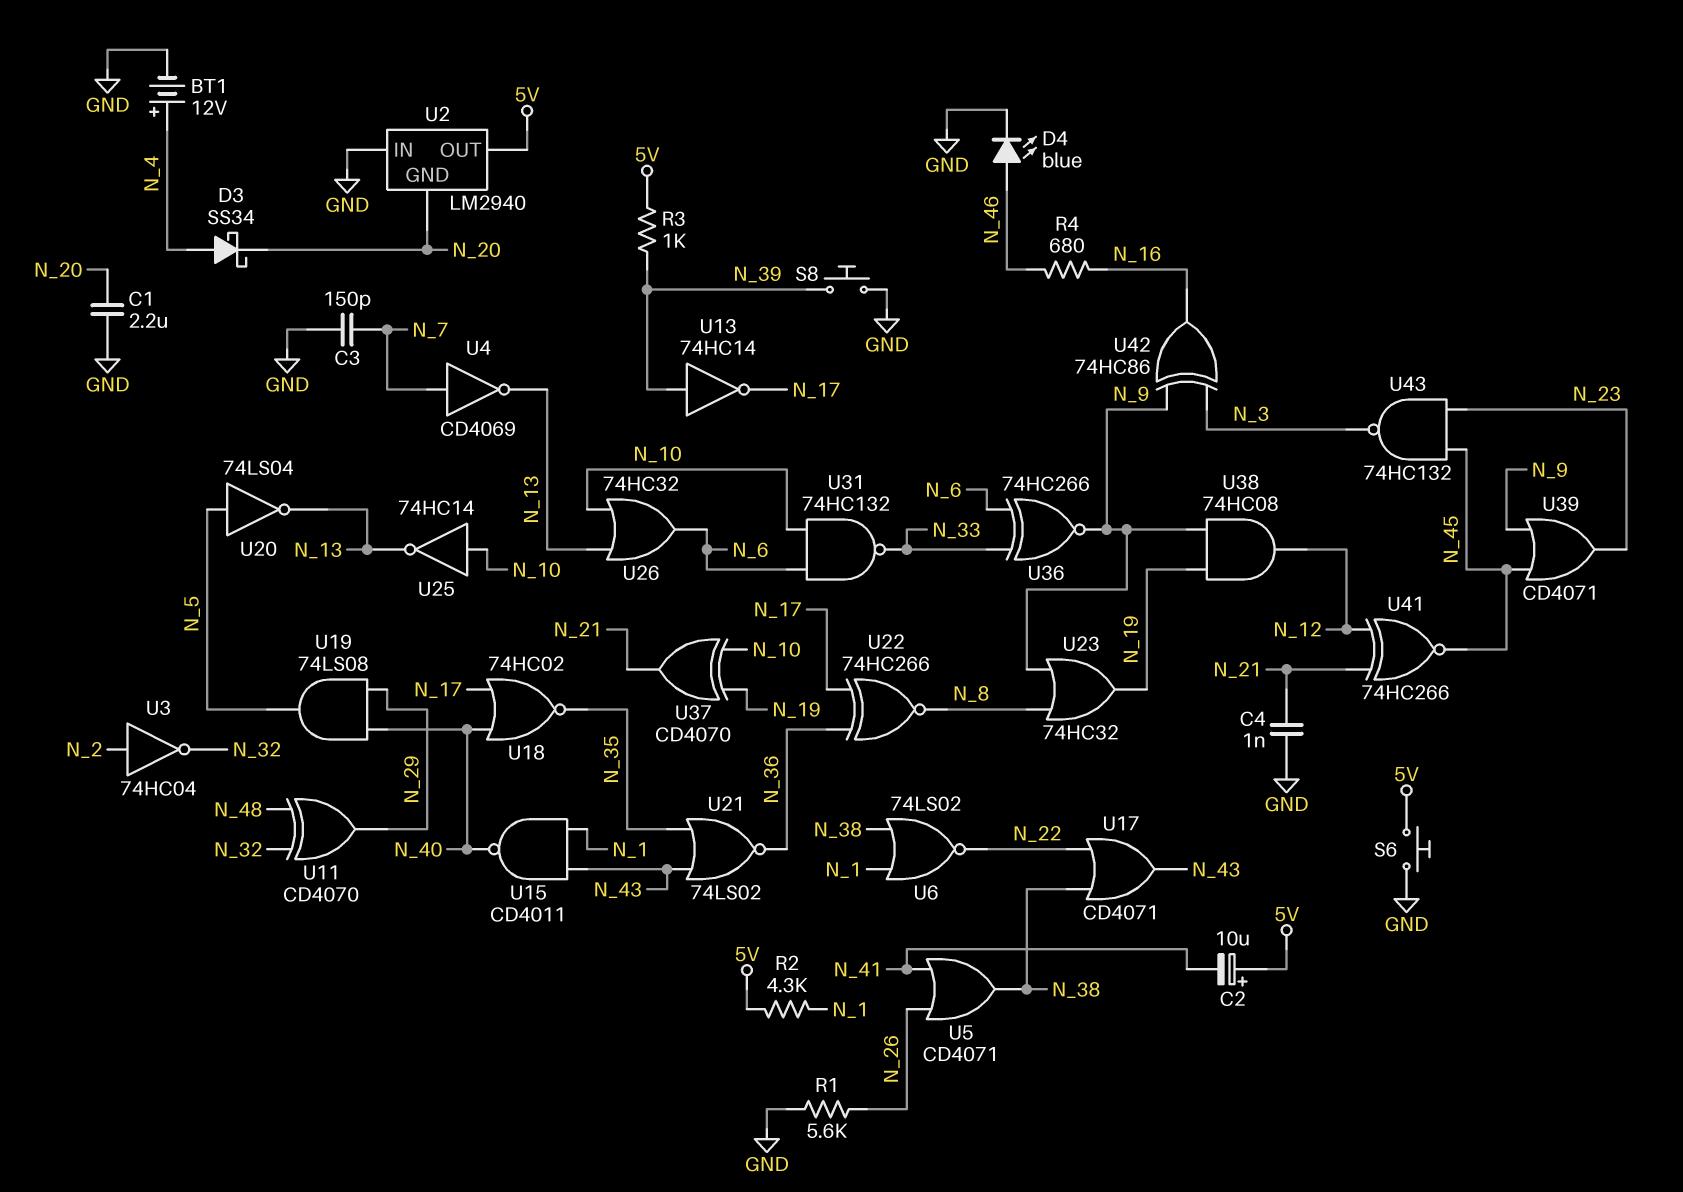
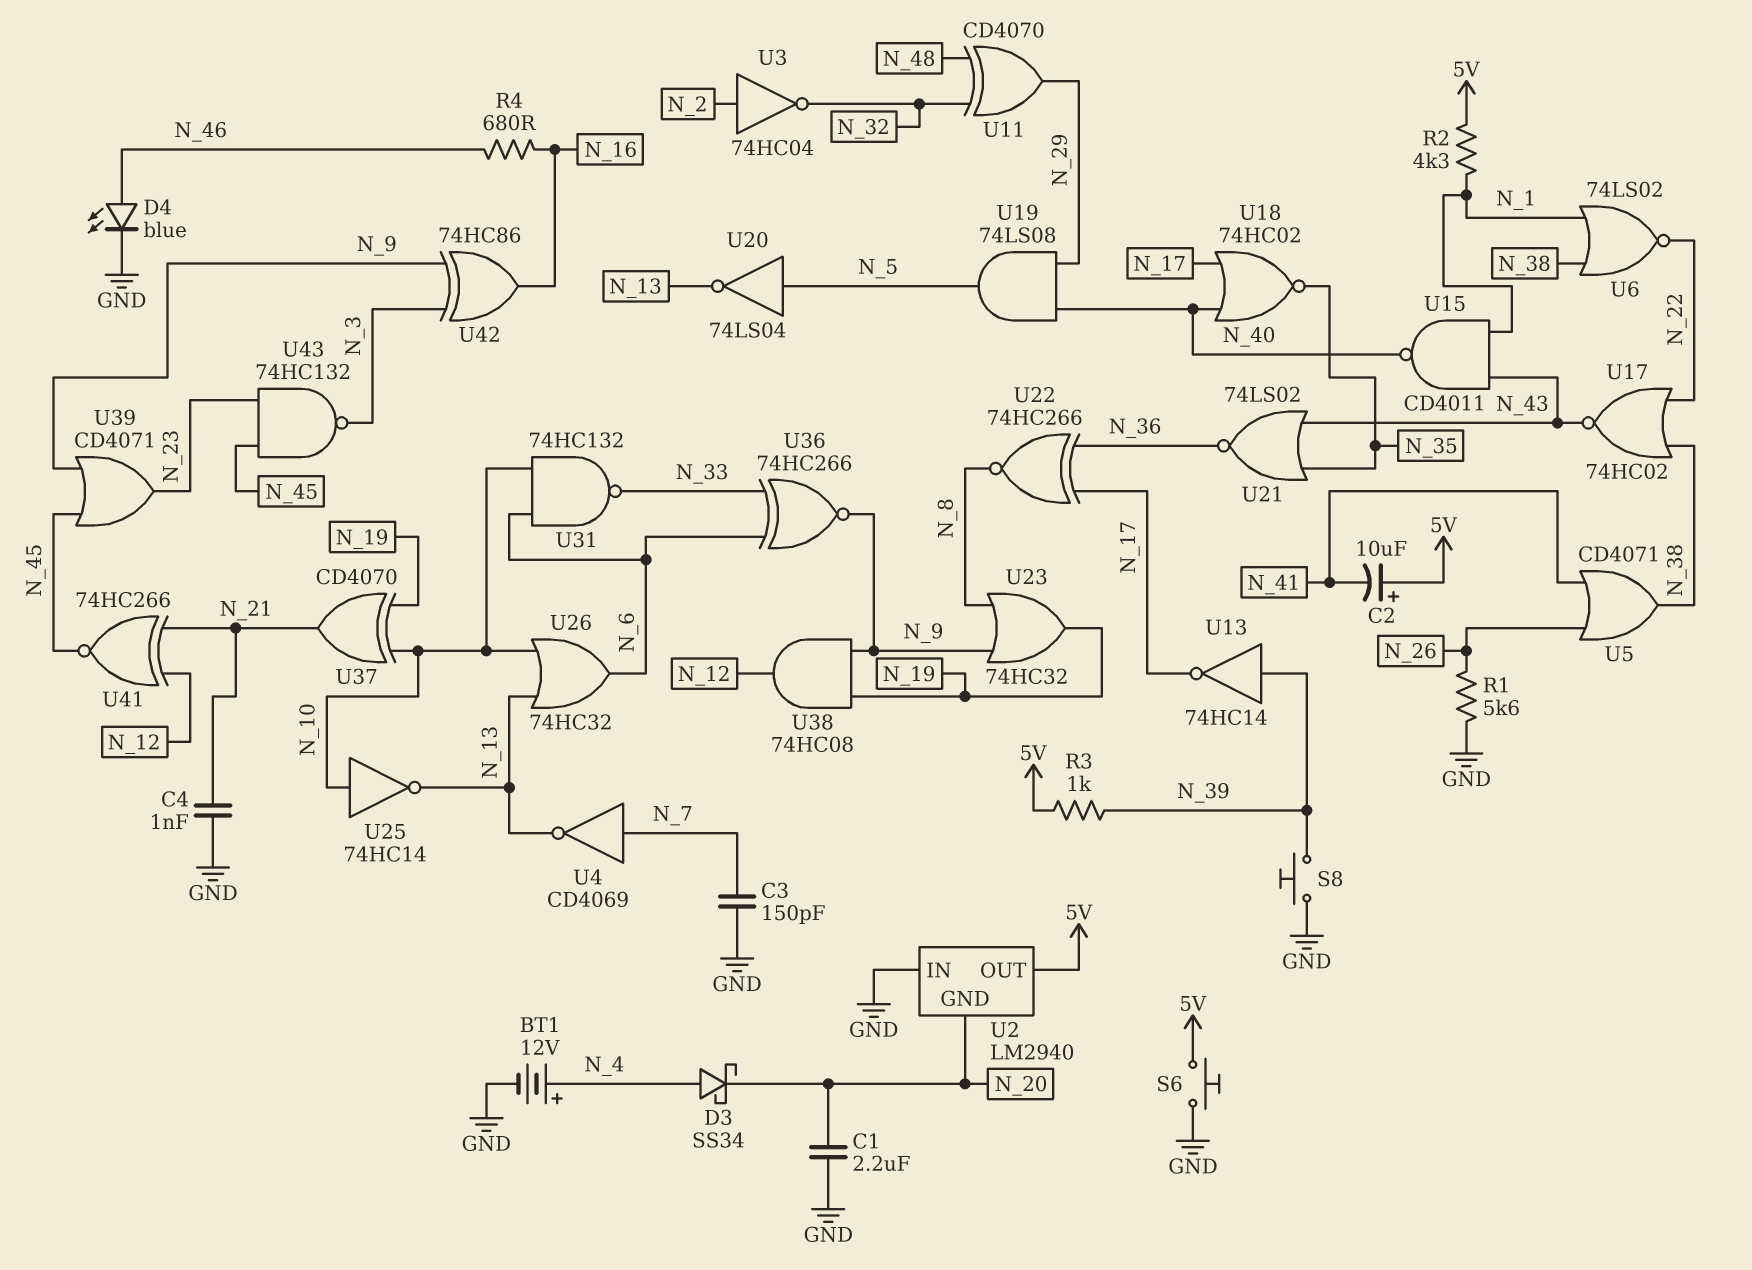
U17: OR CD4071 (in N_22, in N_38, out N_43) -> NOR 74HC02 (in N_22, in N_38, out N_43)

